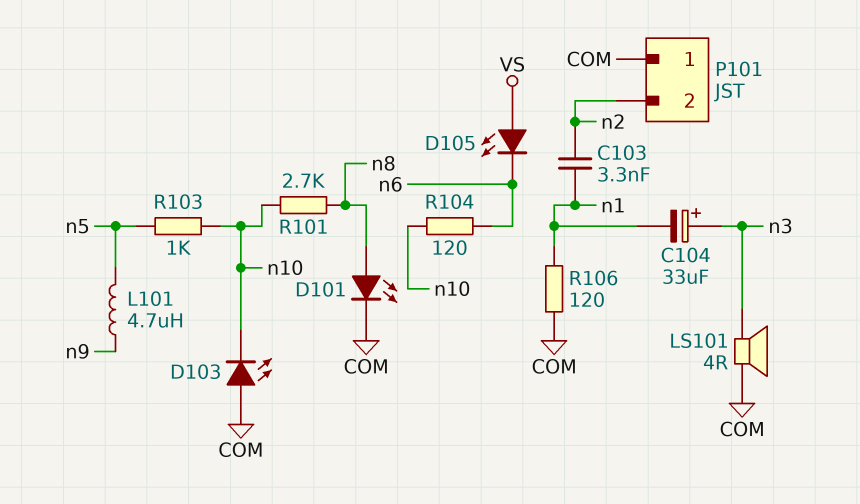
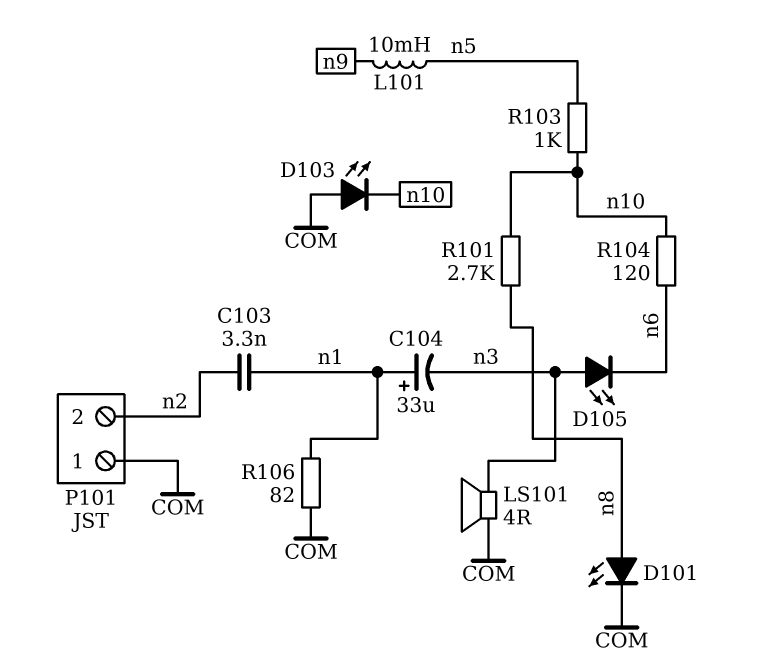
C104: 33uF (plus n3, minus n1) -> 33uF (plus n1, minus n3)
D105: LED (A VS, K n6) -> LED (A n3, K n6)
L101: 4.7uH (n5, n9) -> 10mH (n5, n9)
R106: 120 (COM, n1) -> 82 (COM, n1)

